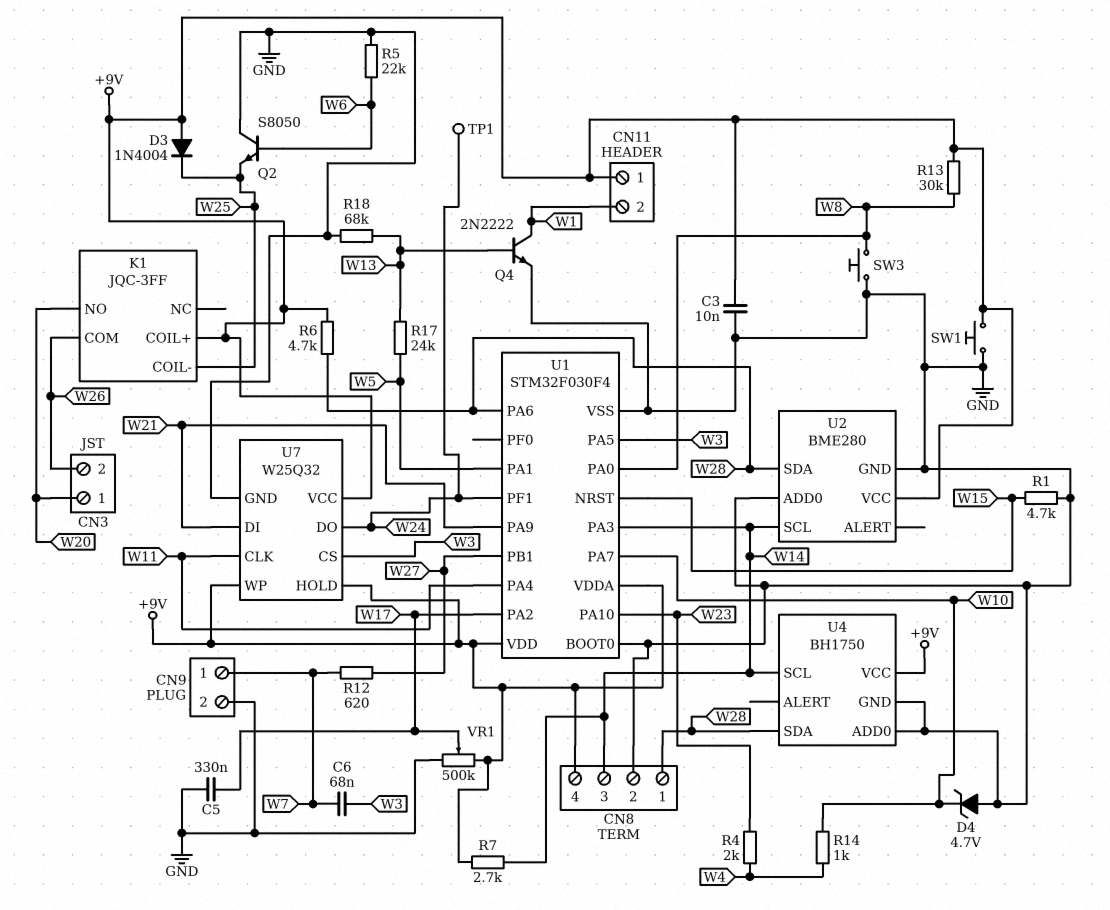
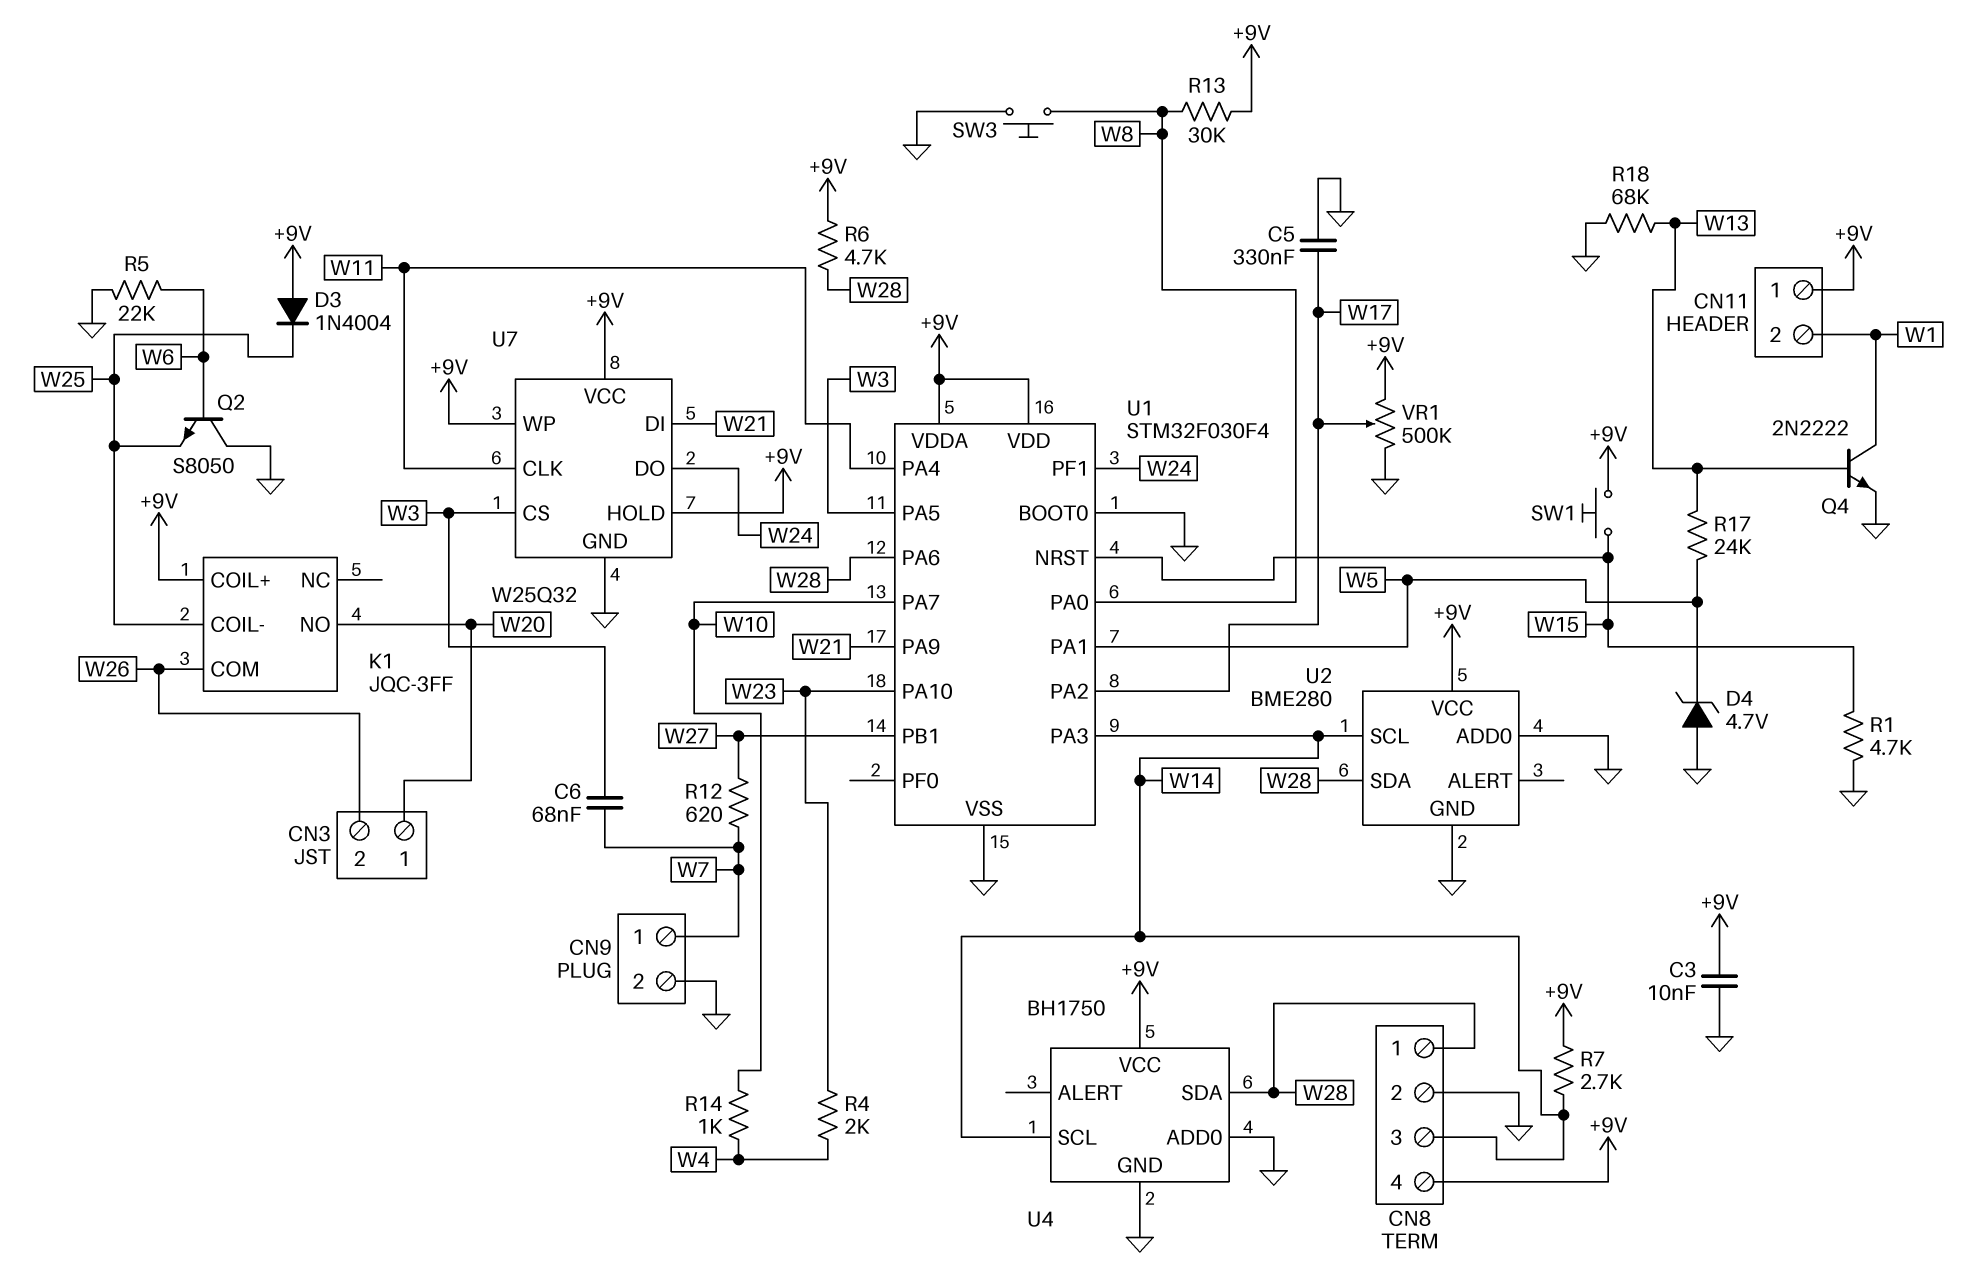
D4: zener 4.7V (A GND, K W10) -> zener 4.7V (A GND, K W5)
SW1: button (+9V, GND) -> button (+9V, W15)
TP1: test point (W24) -> none

